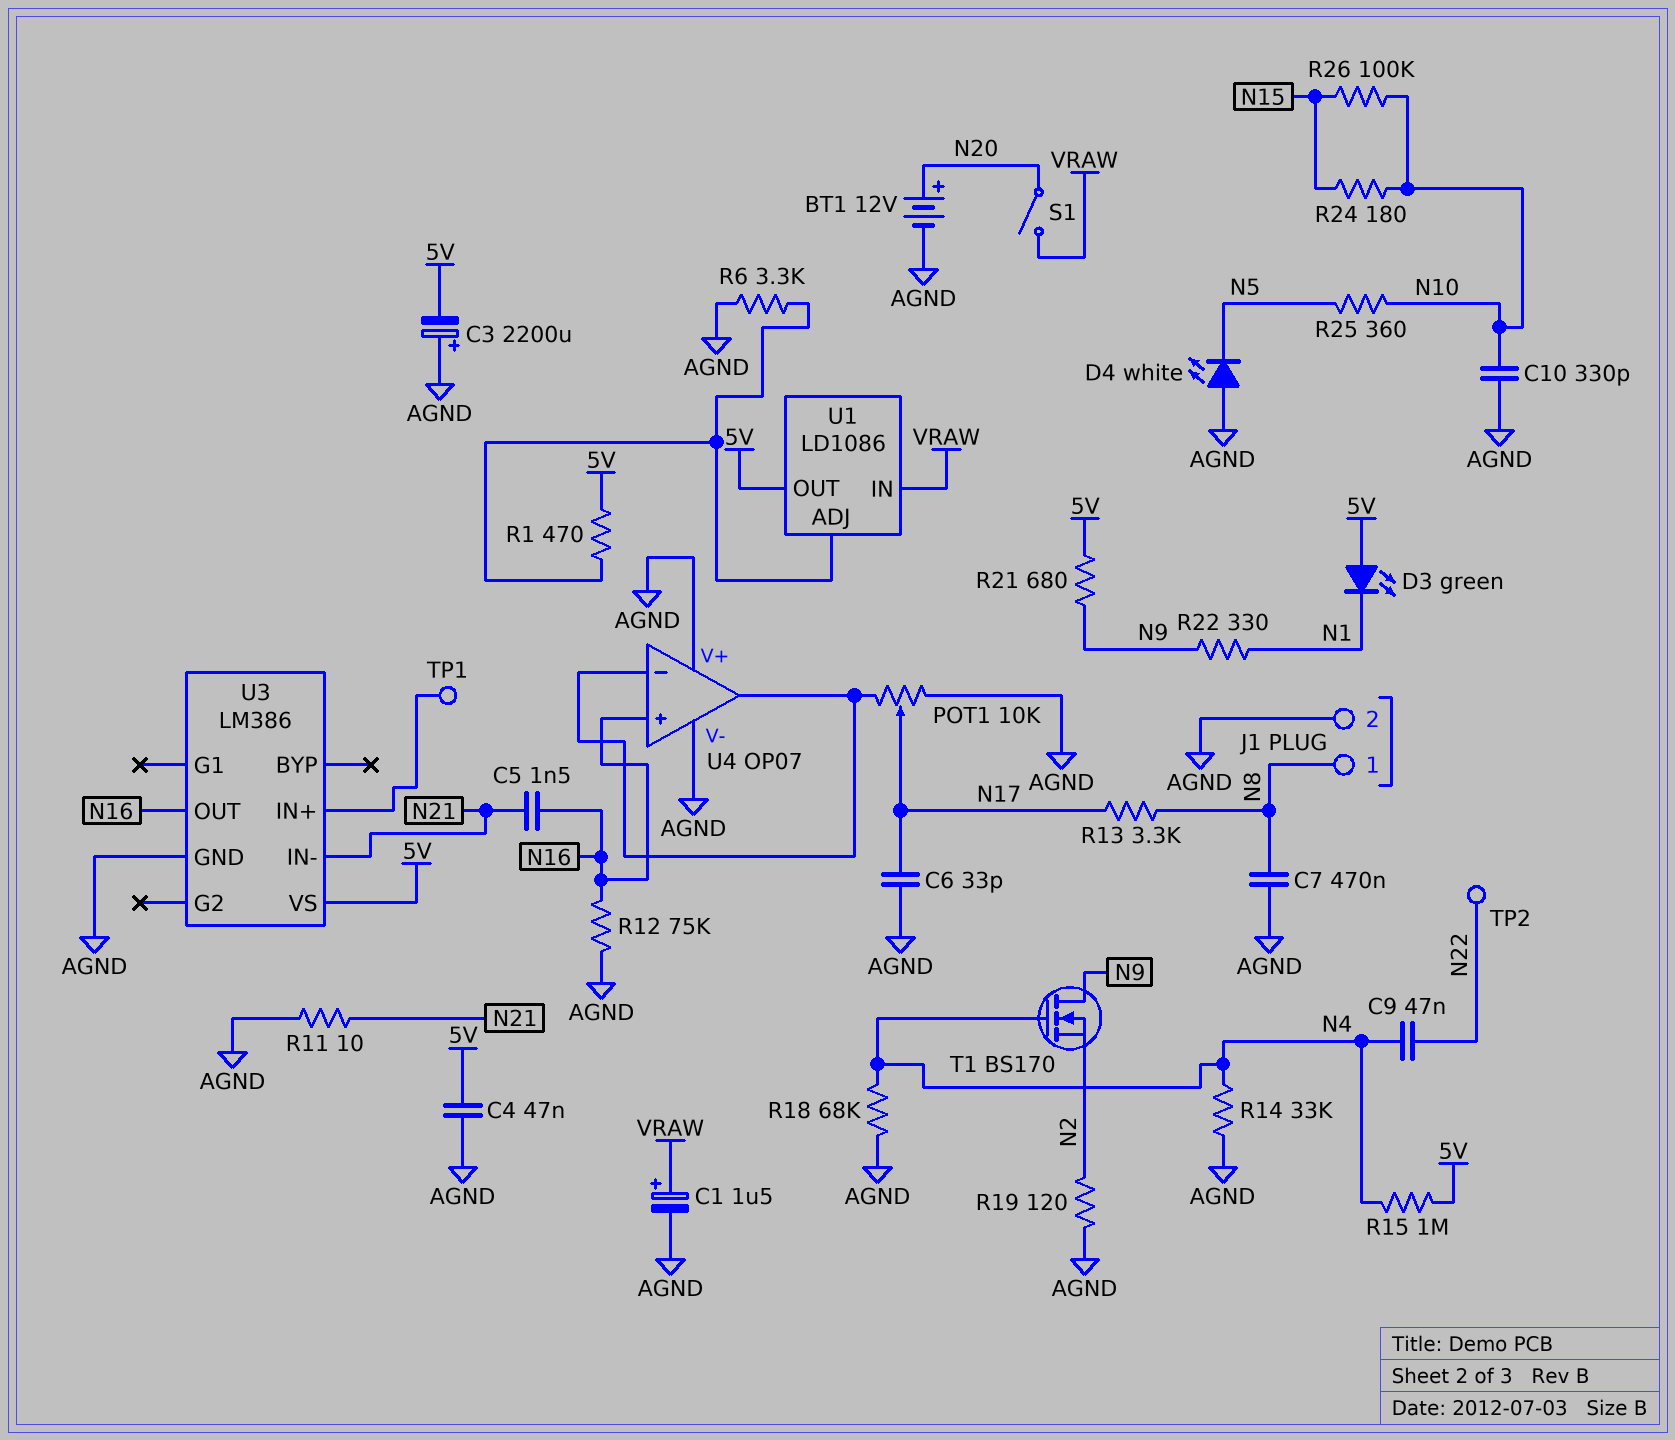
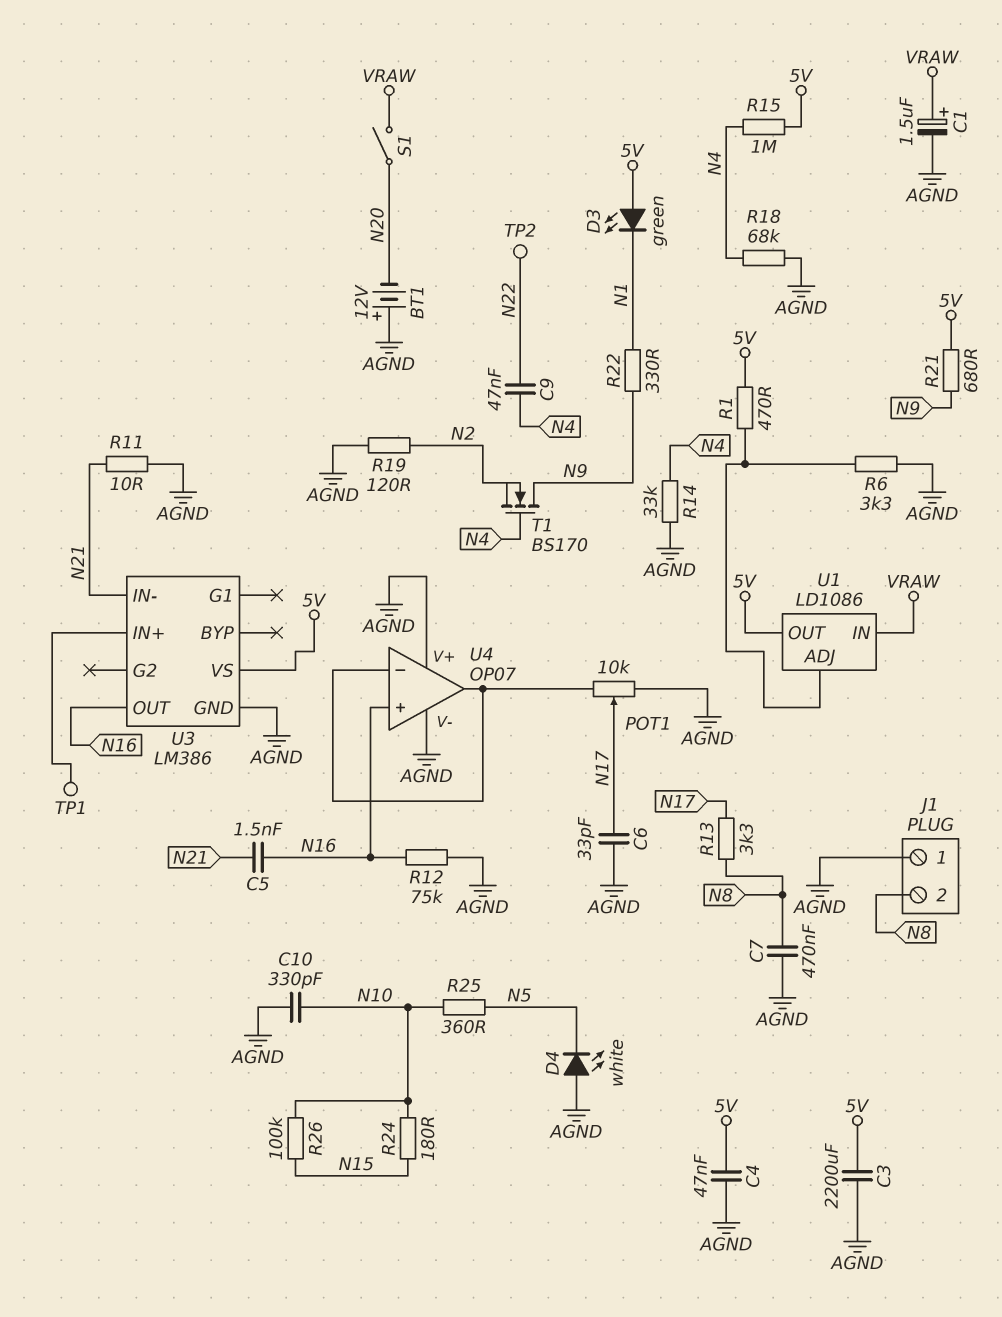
BT1: 12V (plus N20, minus AGND) -> 12V (plus AGND, minus N20)
C3: 2200uF (plus AGND, minus 5V) -> 2200uF (5V, AGND)
J1 pin 1: N8 -> AGND
J1 pin 2: AGND -> N8

